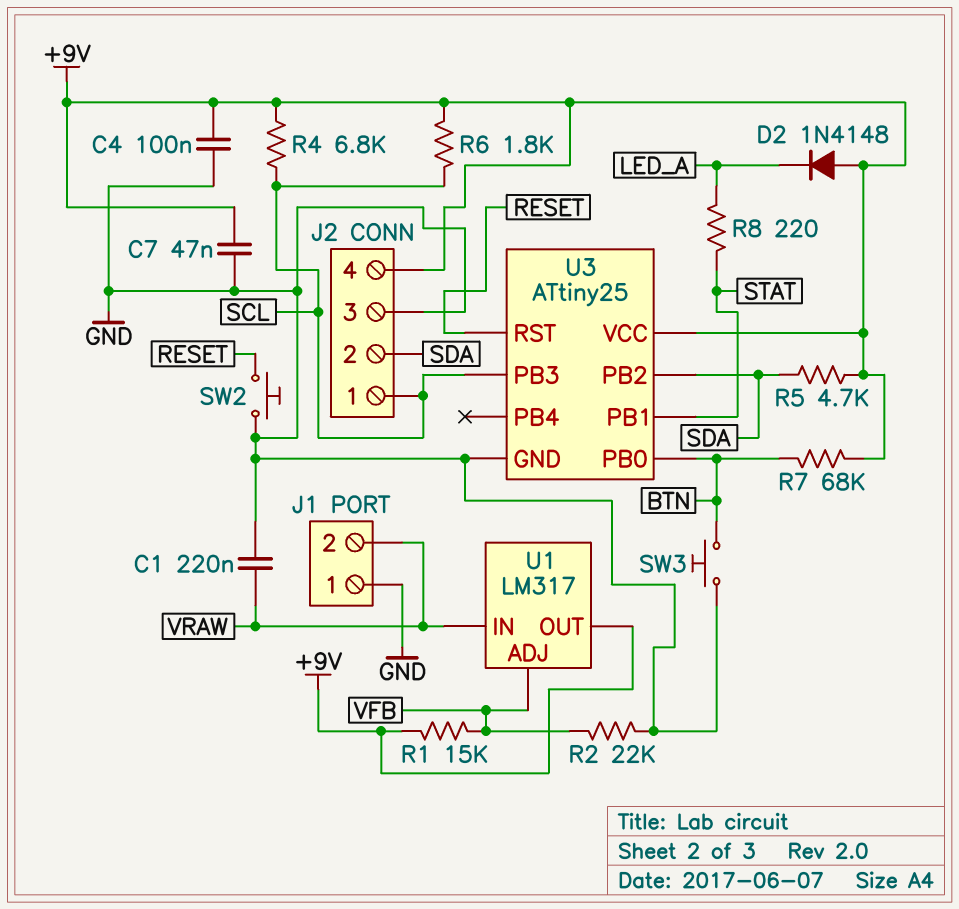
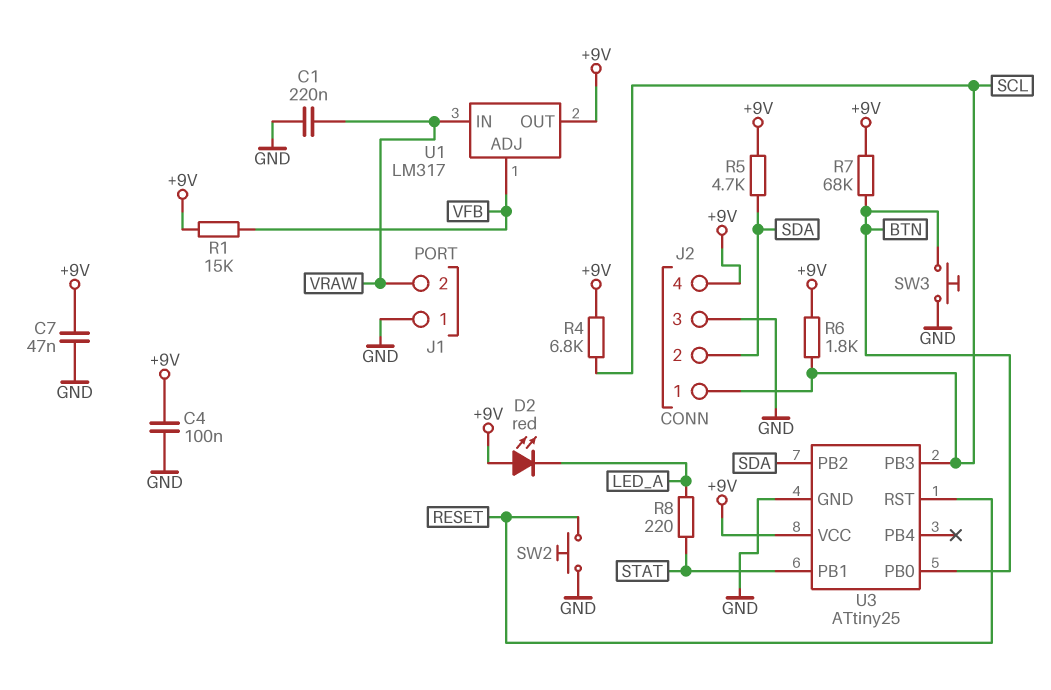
D2: diode 1N4148 (A +9V, K LED_A) -> LED red (A +9V, K LED_A)
R2: 22k (GND, VFB) -> none

